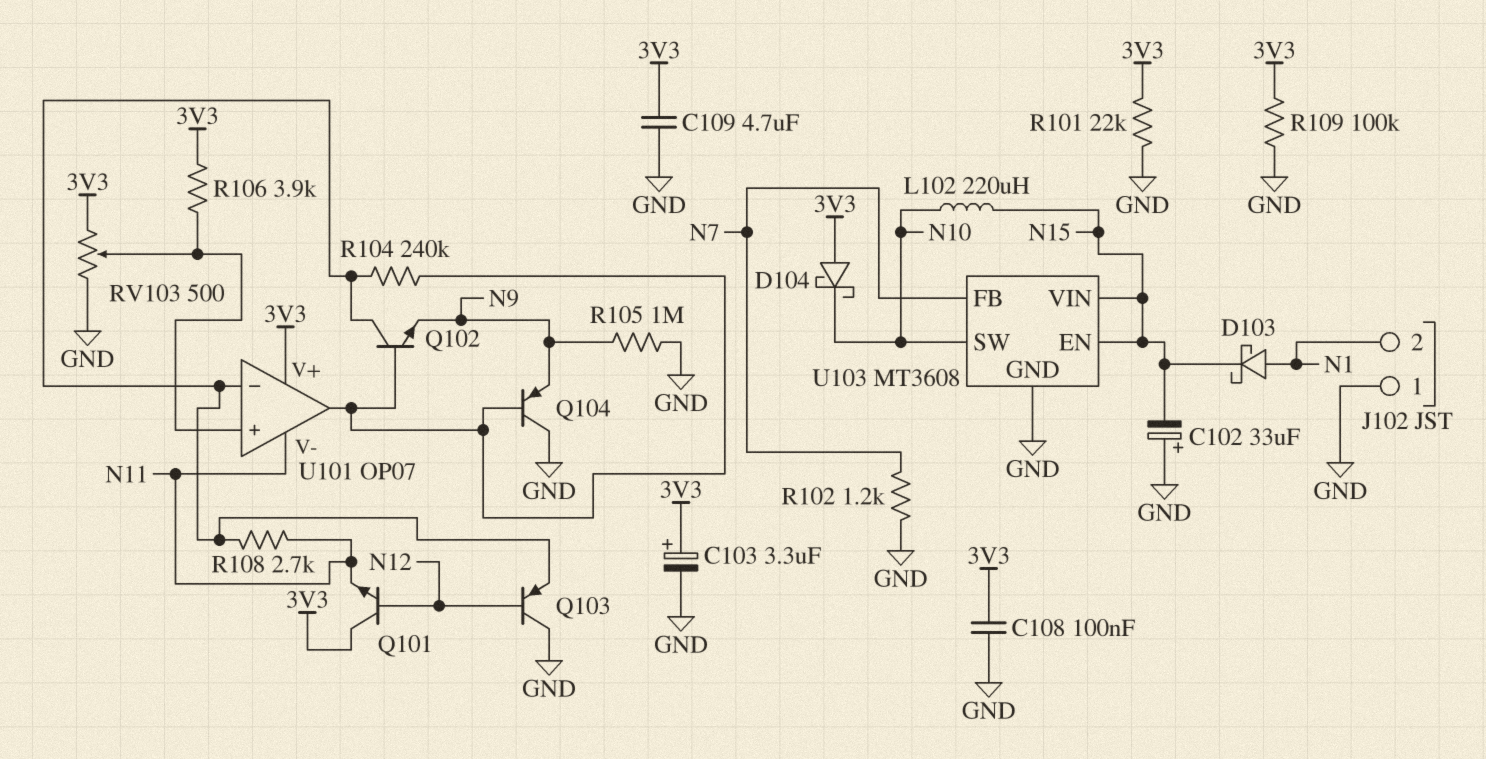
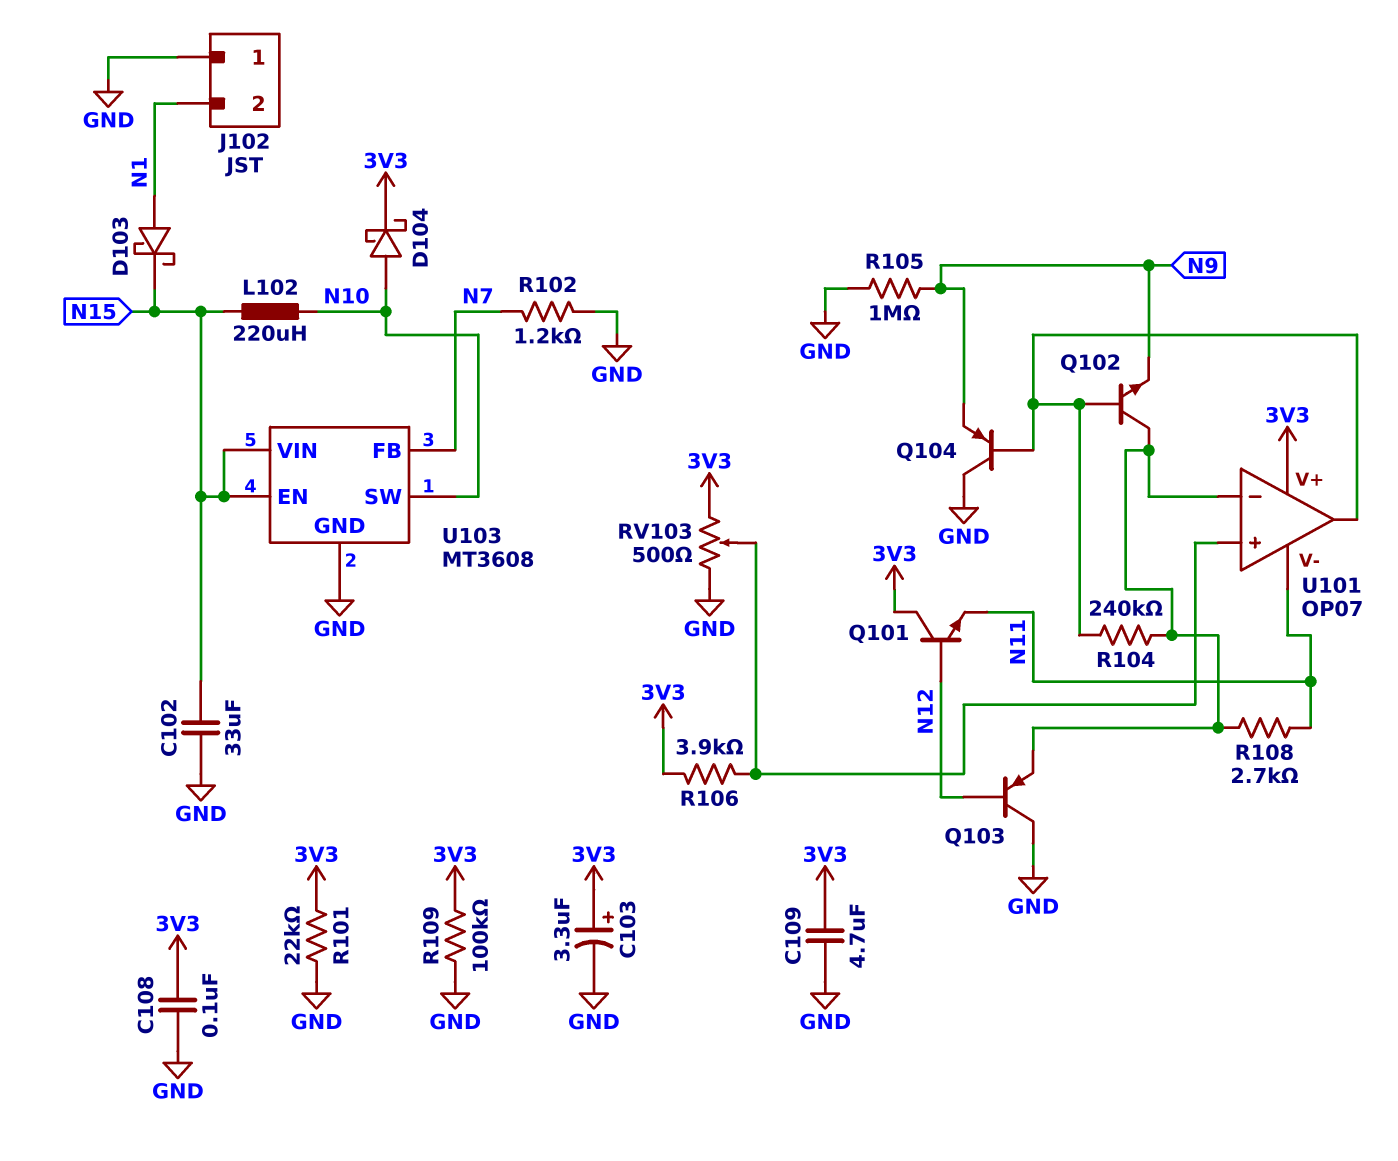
C102: 33uF (plus GND, minus N15) -> 33uF (GND, N15)
D104: schottky (A 3V3, K N10) -> schottky (A N10, K 3V3)

